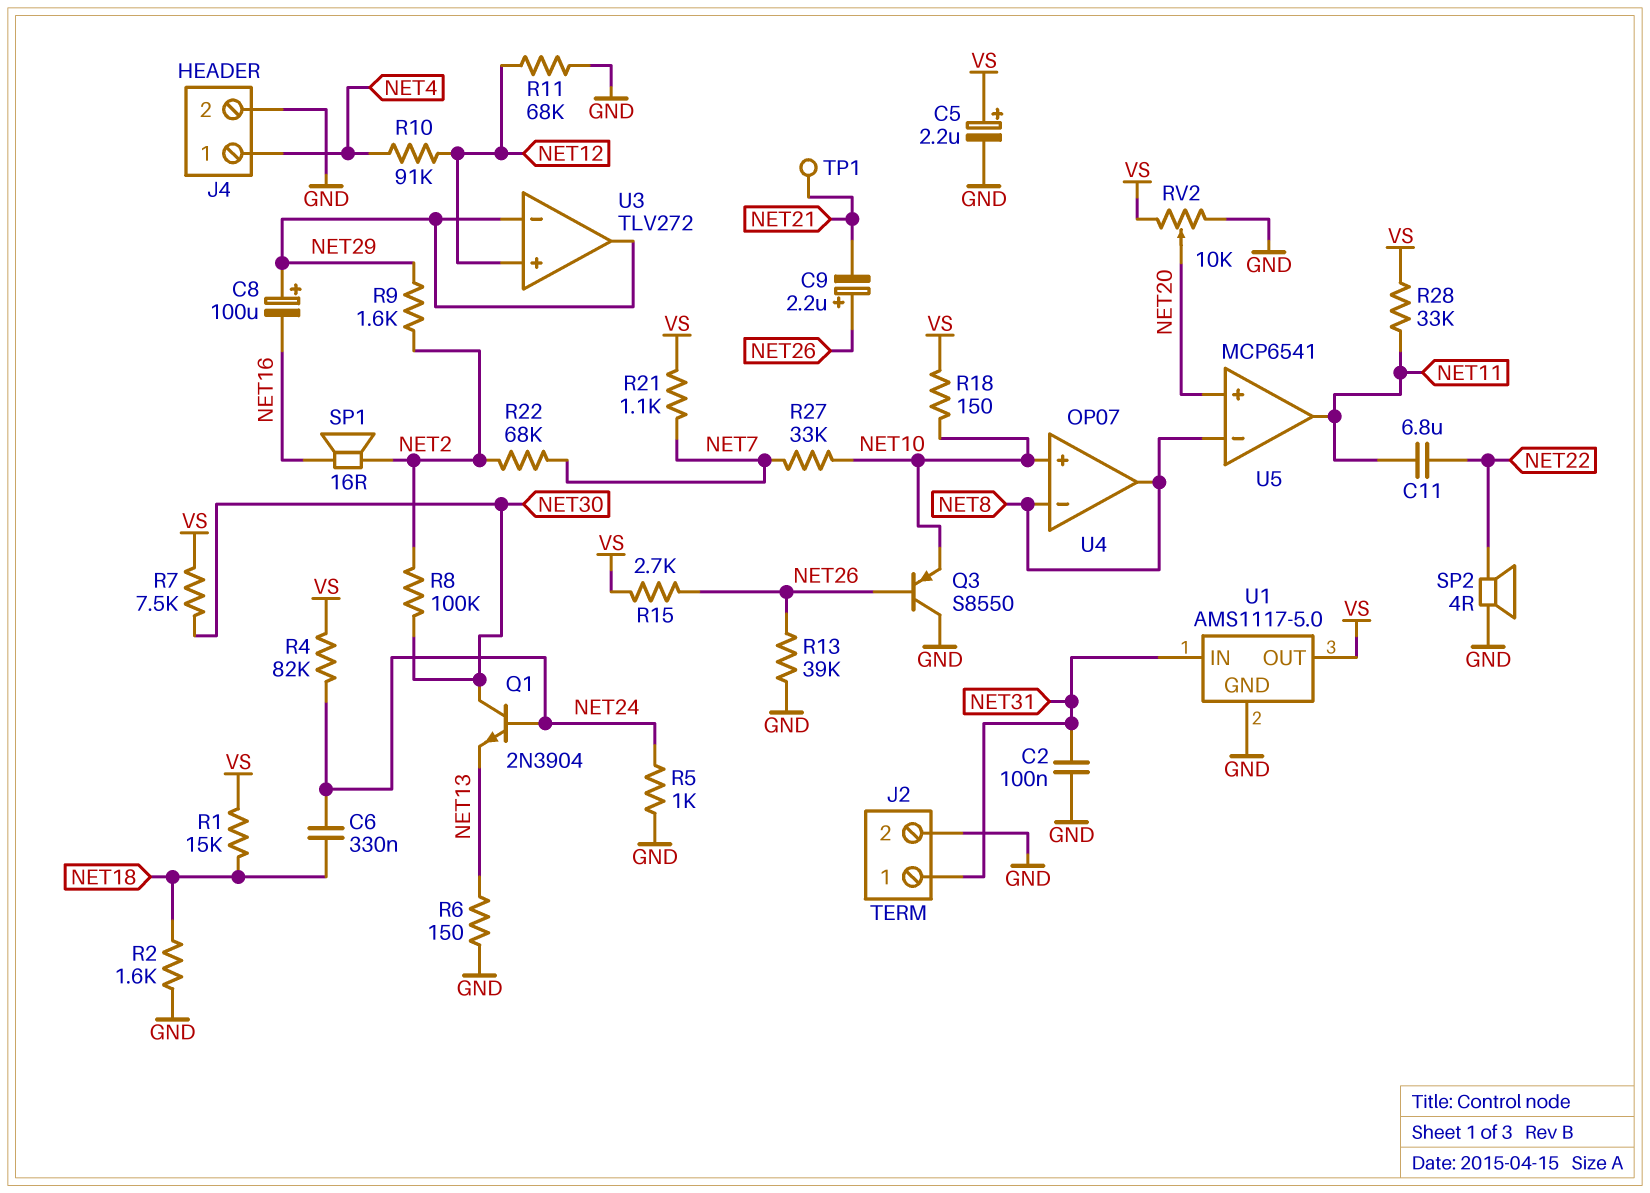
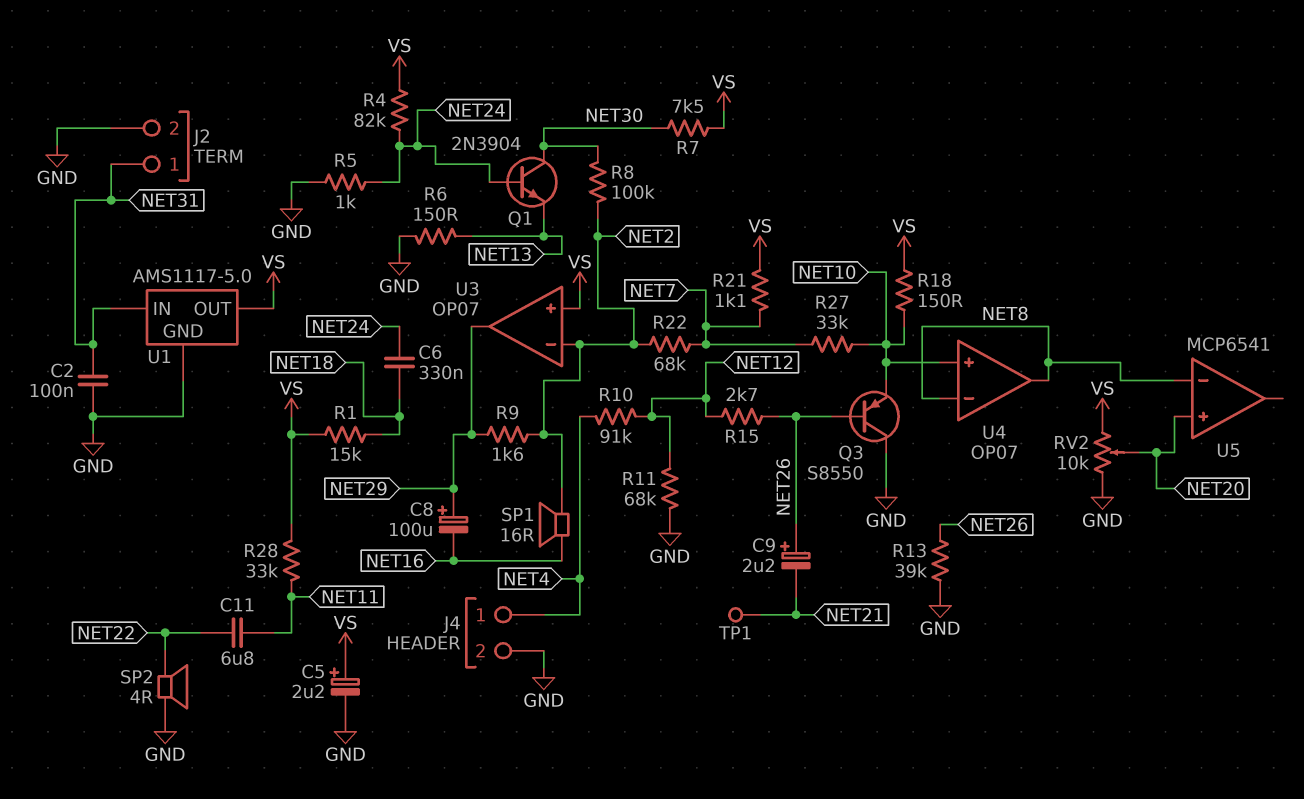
R2: 1.6k (GND, NET18) -> none
R15: 2.7k (NET26, VS) -> 2.7k (NET12, NET26)
U3: TLV272 -> OP07
U3 pin in+: NET12 -> VS
U3 pin in-: NET29 -> NET2
U5 pin out: NET11 -> none

